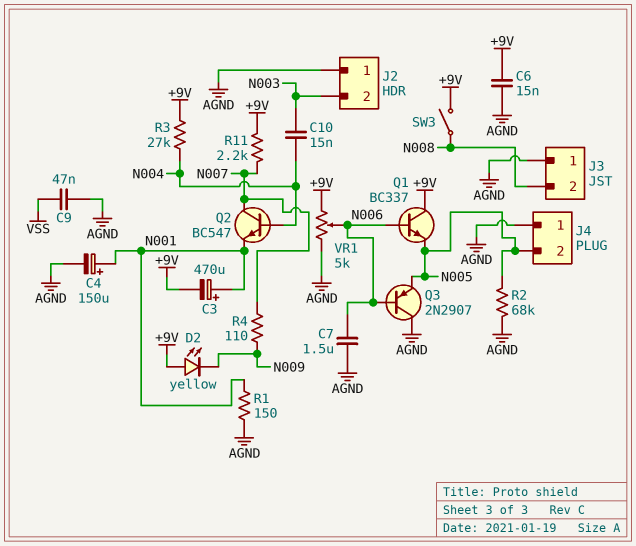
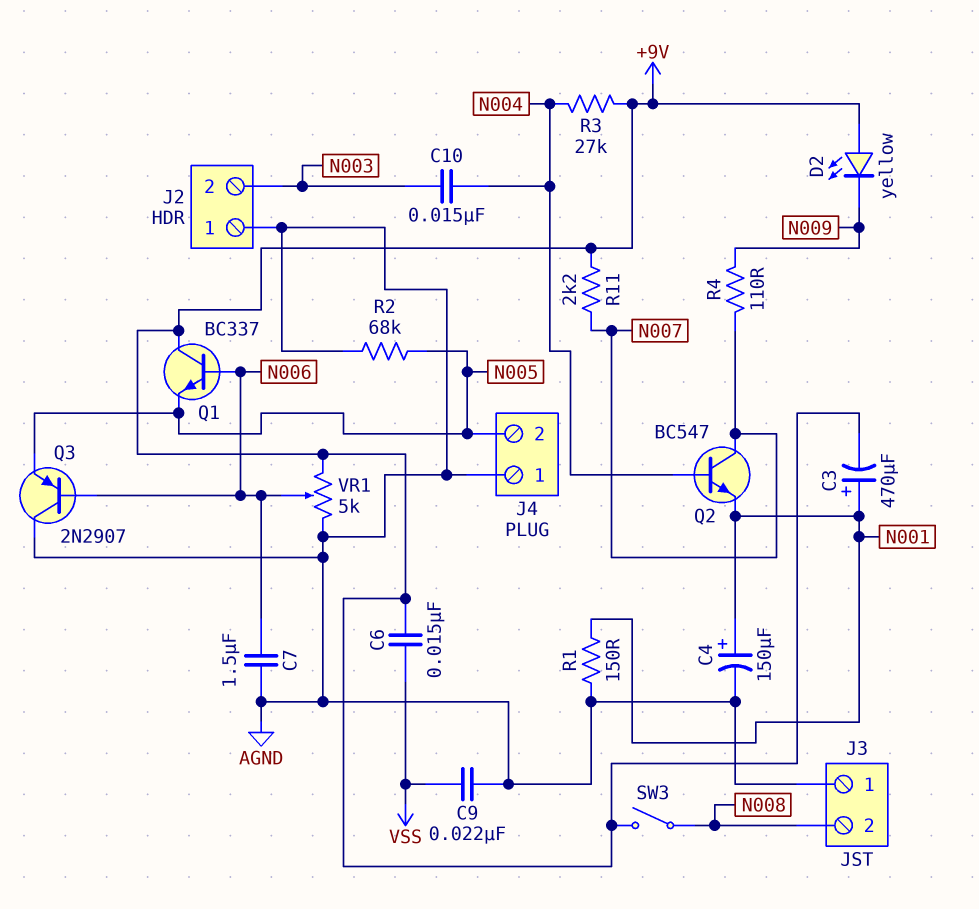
C6: 15nF (+9V, AGND) -> 15nF (+9V, VSS)
C9: 47nF (AGND, VSS) -> 22nF (AGND, VSS)

